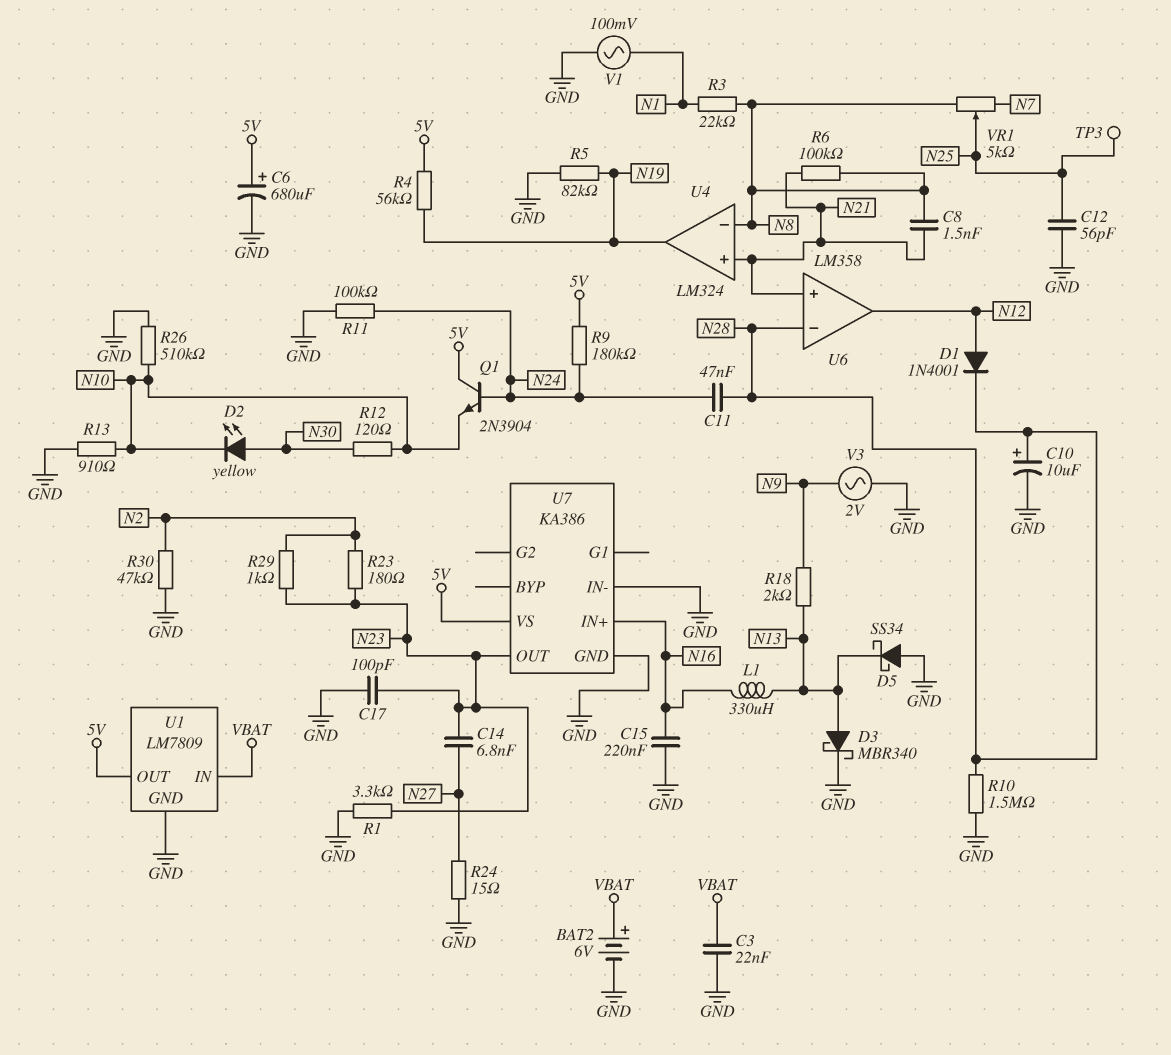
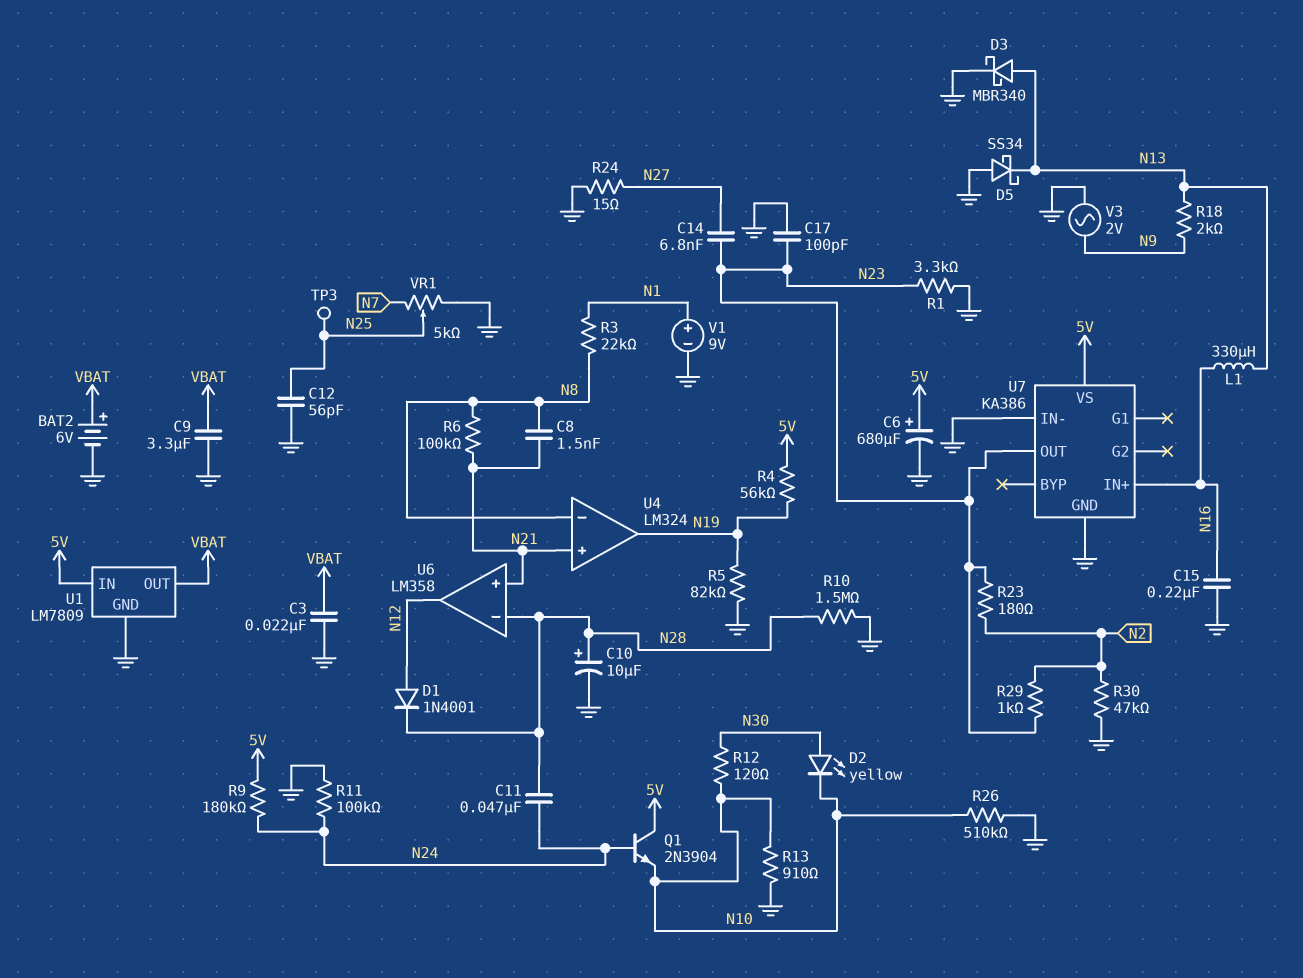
C9: none -> 3.3uF (GND, VBAT)
U1 pin IN: VBAT -> 5V
U1 pin OUT: 5V -> VBAT
V1: AC 100mV (GND, N1) -> 9V (plus N1, minus GND)
VR1: 5k (N7, N8, wiper N25) -> 5k (GND, N7, wiper N25)

